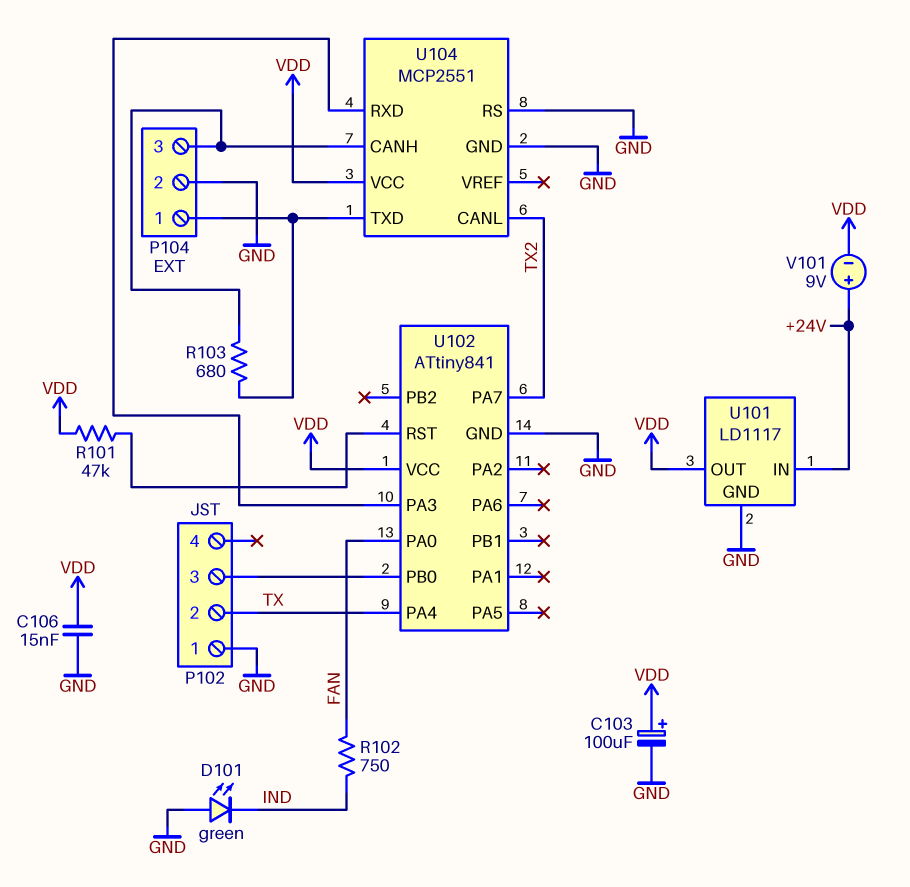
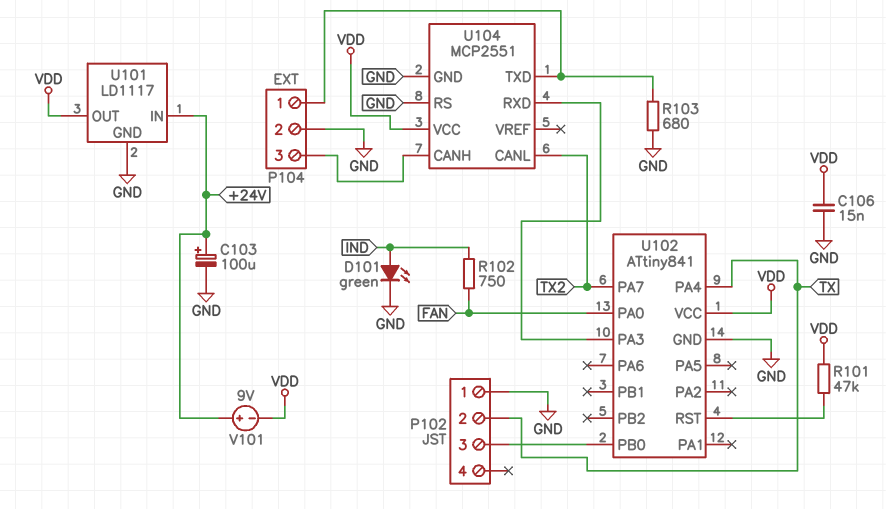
C103: 100uF (plus VDD, minus GND) -> 100uF (plus +24V, minus GND)
D101: LED green (A GND, K IND) -> LED green (A IND, K GND)
R103: 680 (P104/1, P104/3) -> 680 (GND, P104/1)

